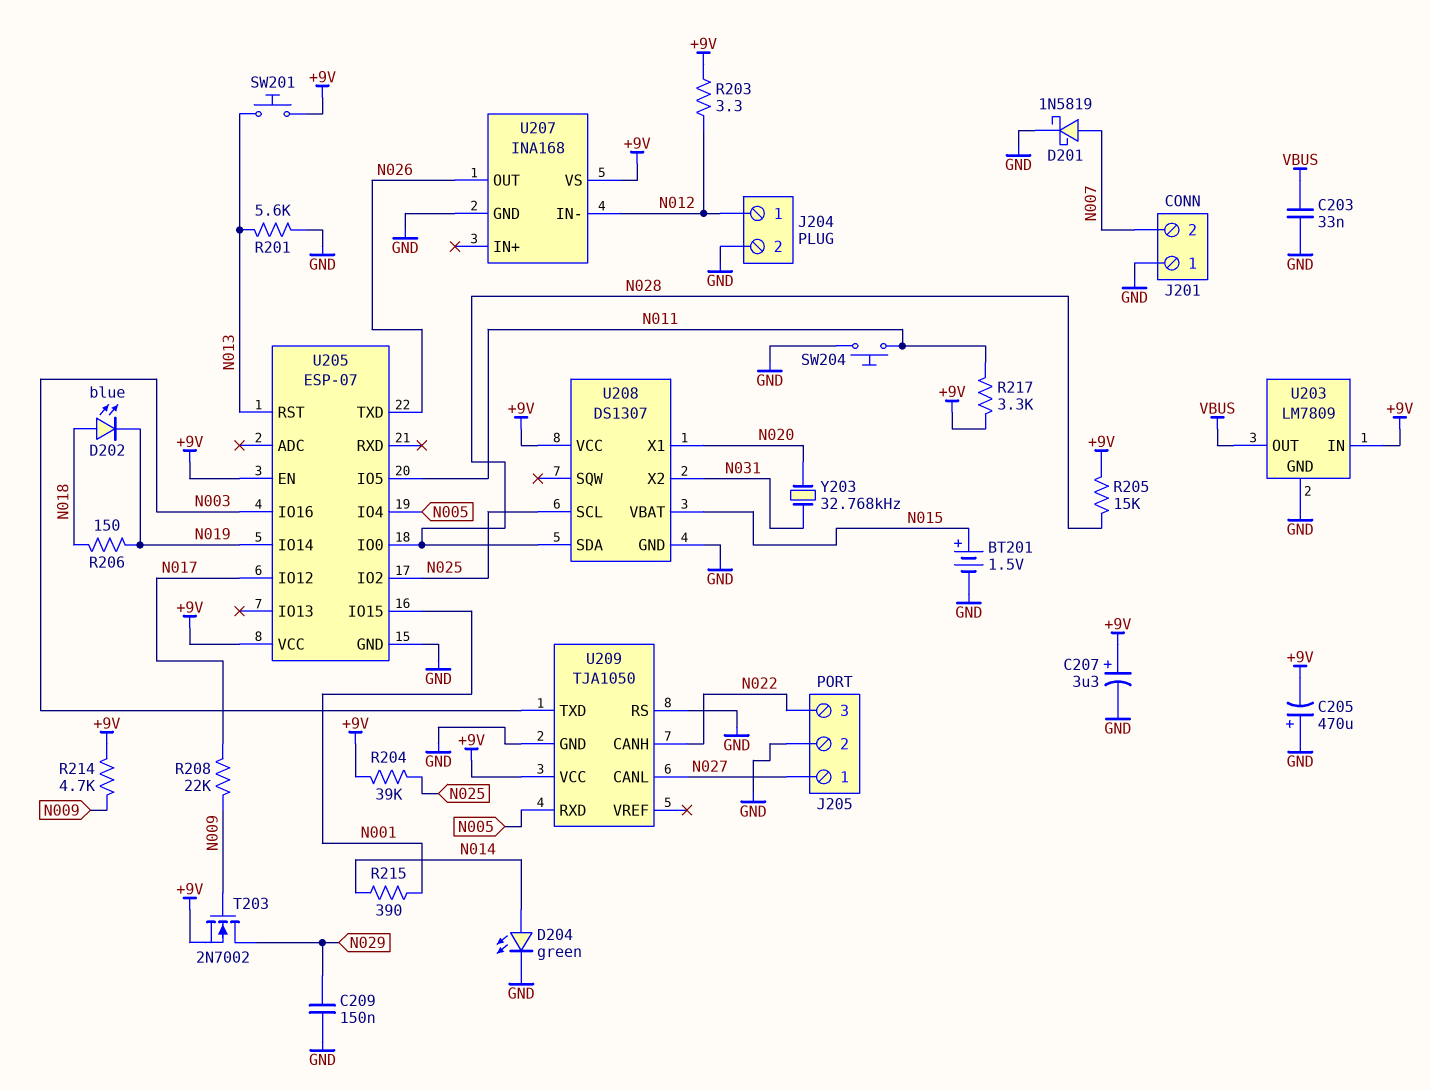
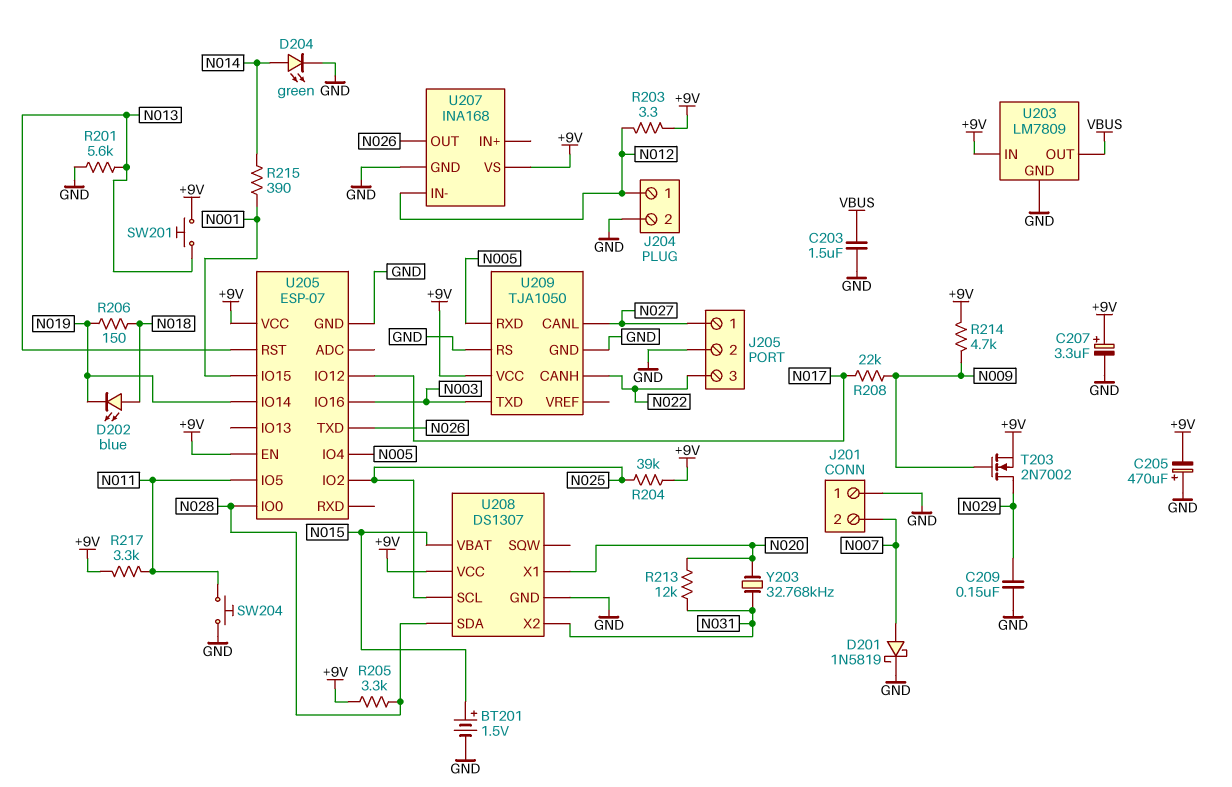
C203: 33nF (GND, VBUS) -> 1.5uF (GND, VBUS)
R205: 15k (+9V, N028) -> 3.3k (+9V, N028)
R213: none -> 12k (N020, N031)

